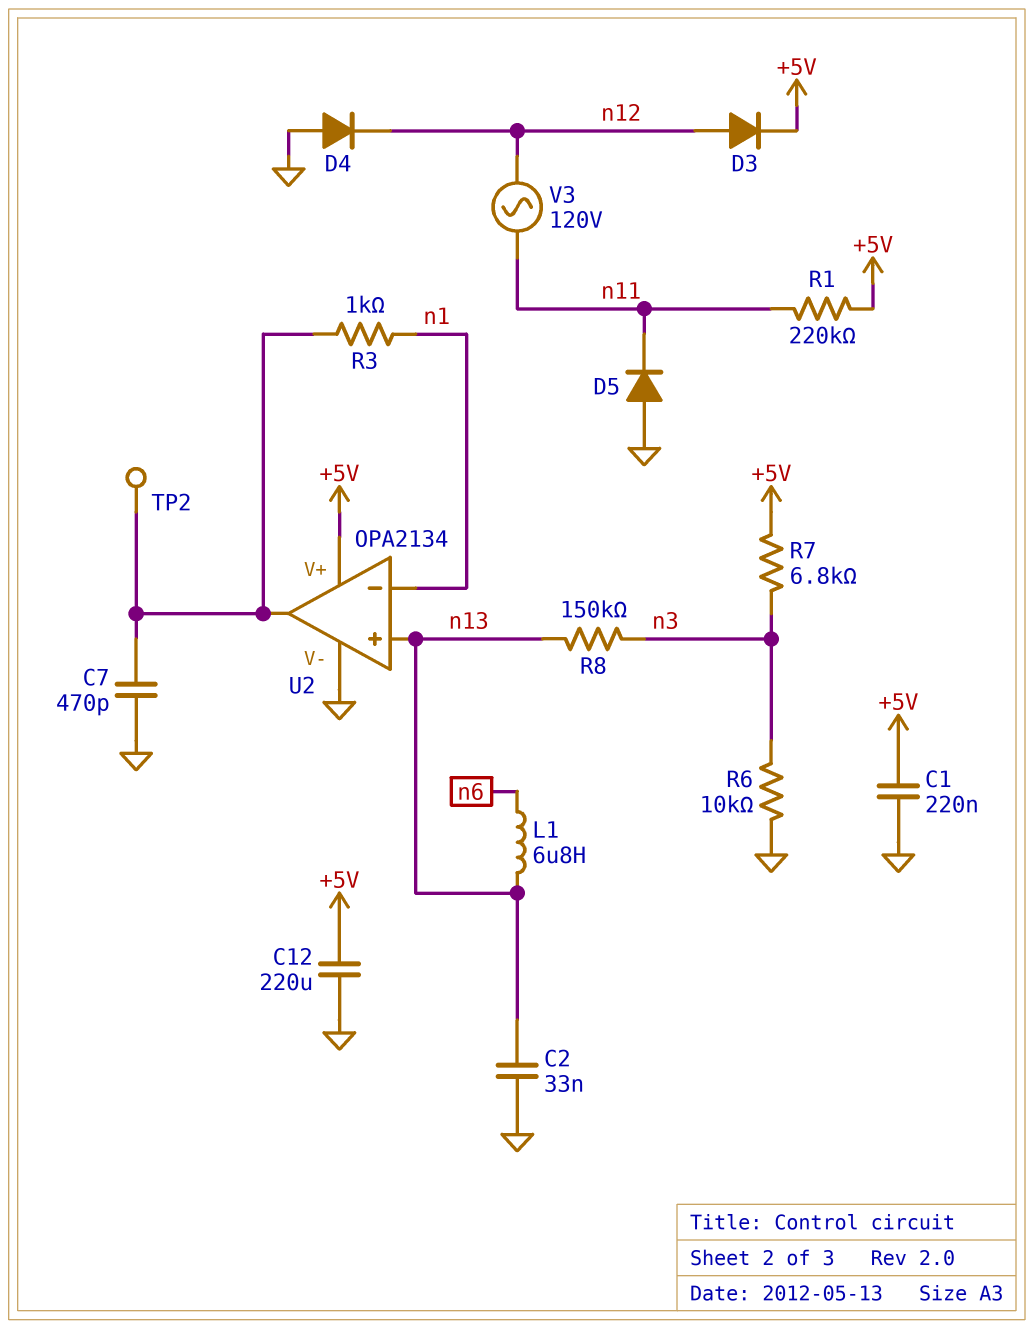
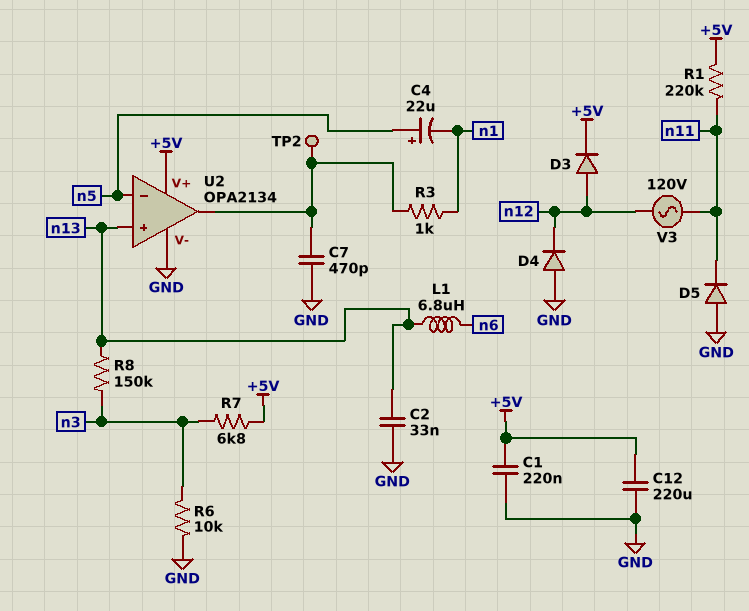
C4: none -> 22uF (plus n5, minus n1)
U2 pin in-: n1 -> n5

